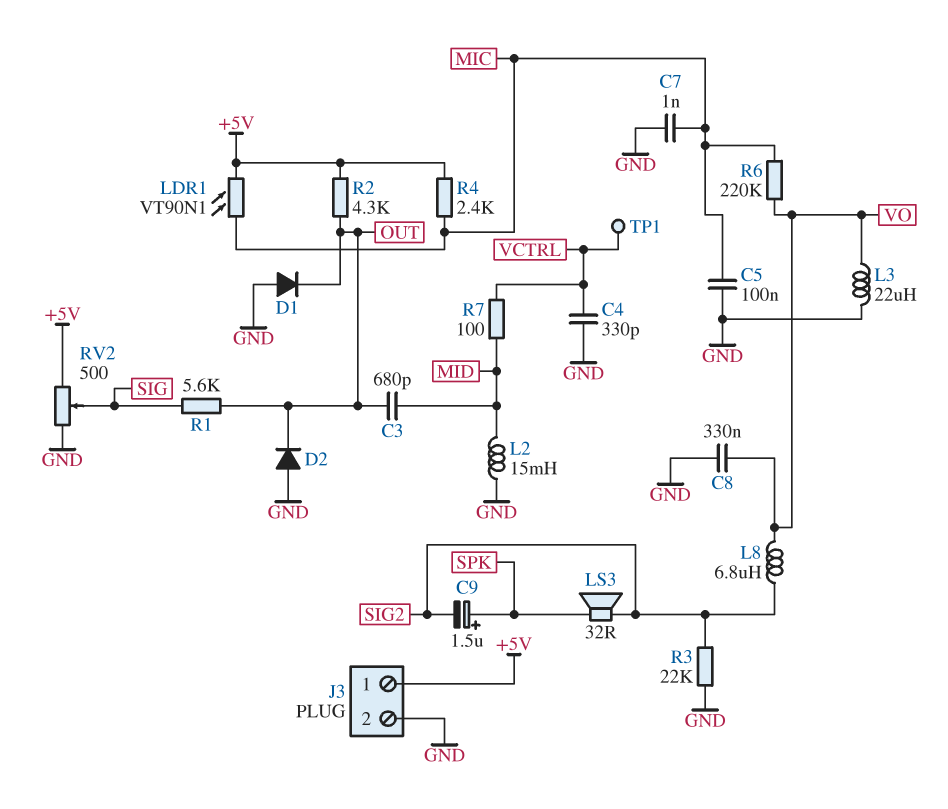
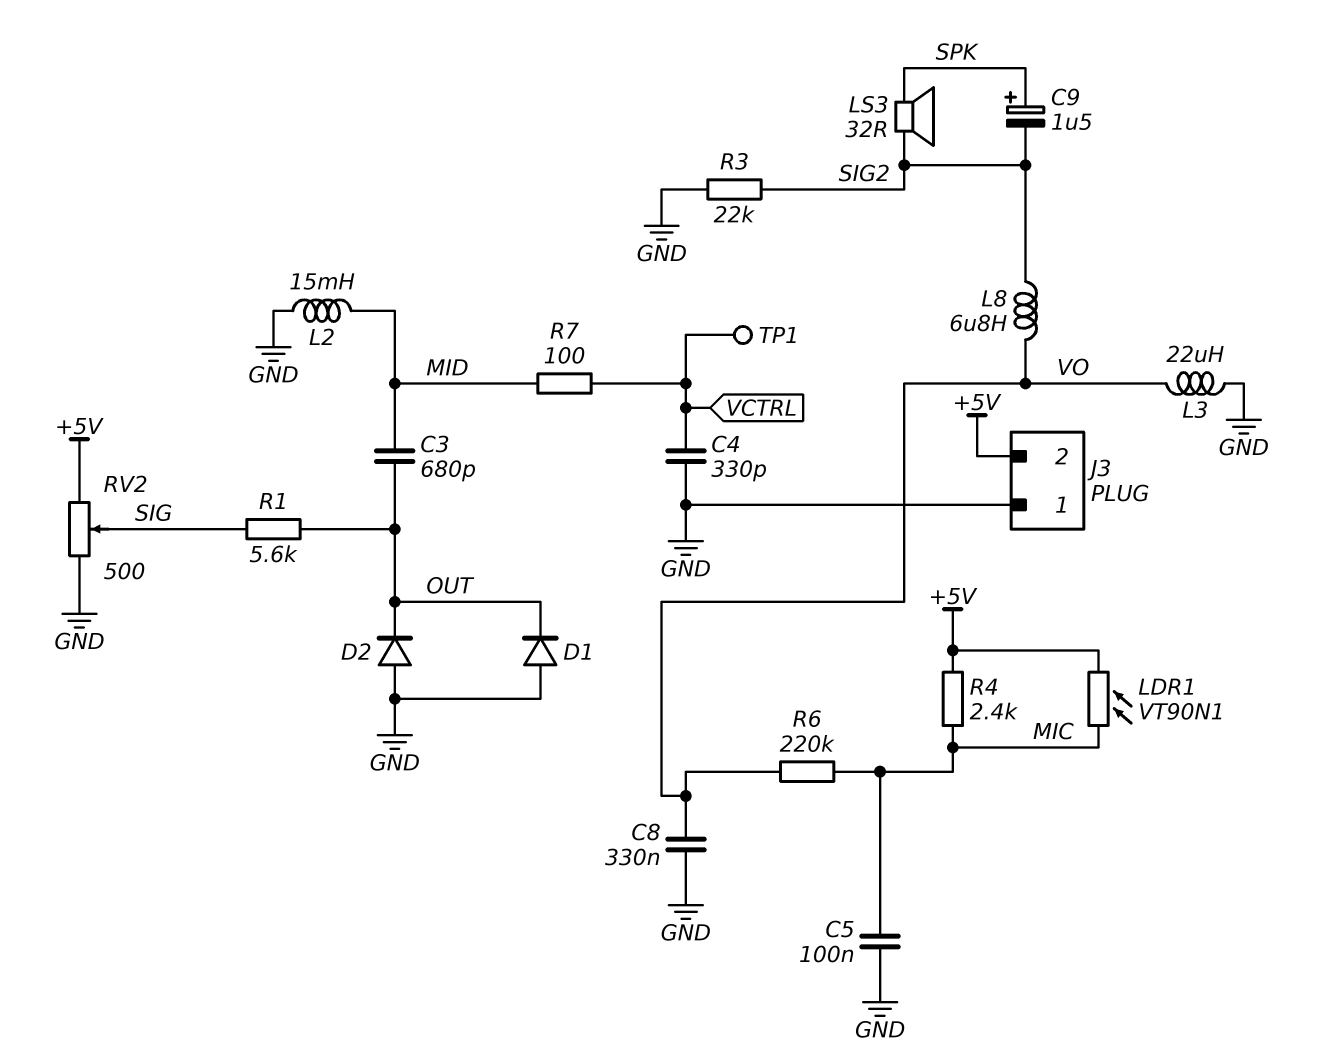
C7: 1nF (GND, MIC) -> none
J3 pin 1: +5V -> GND
J3 pin 2: GND -> +5V
R2: 4.3k (+5V, OUT) -> none

